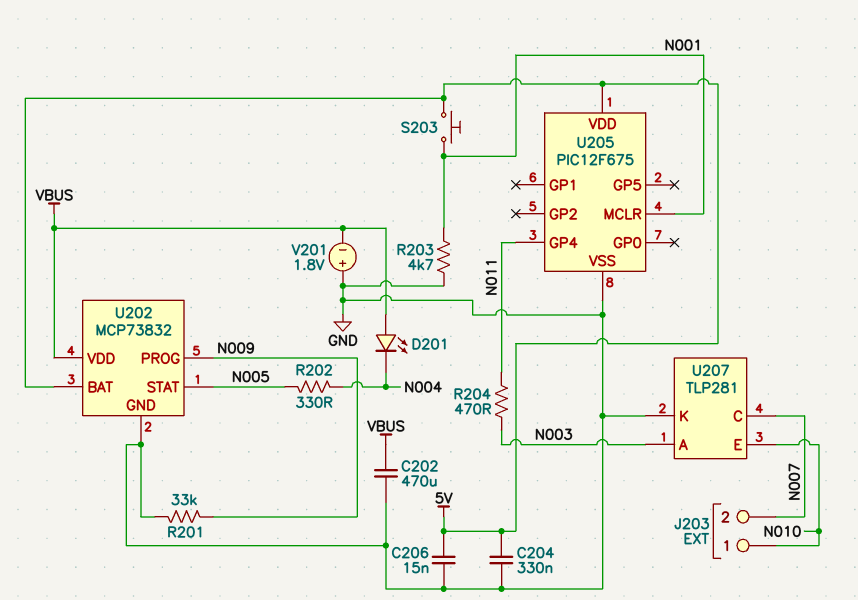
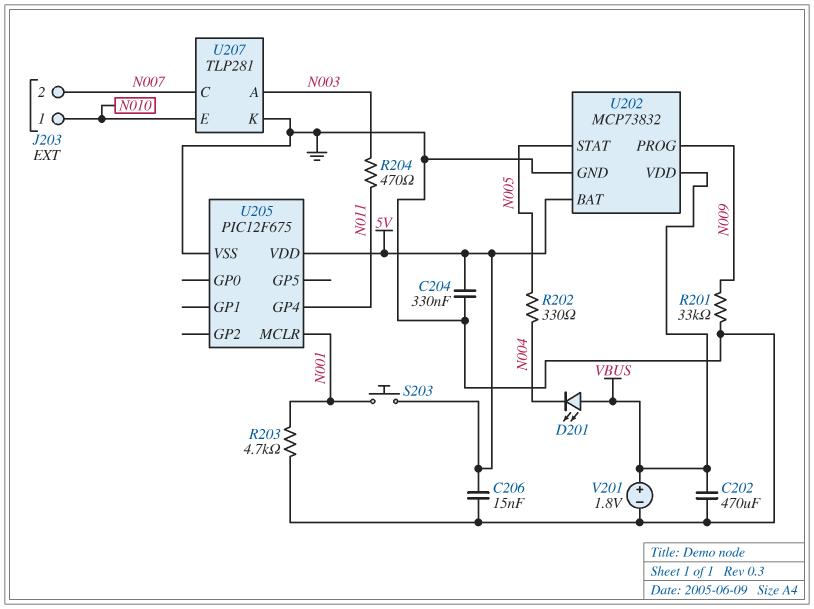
V201: 1.8V (plus GND, minus VBUS) -> 1.8V (plus VBUS, minus GND)

